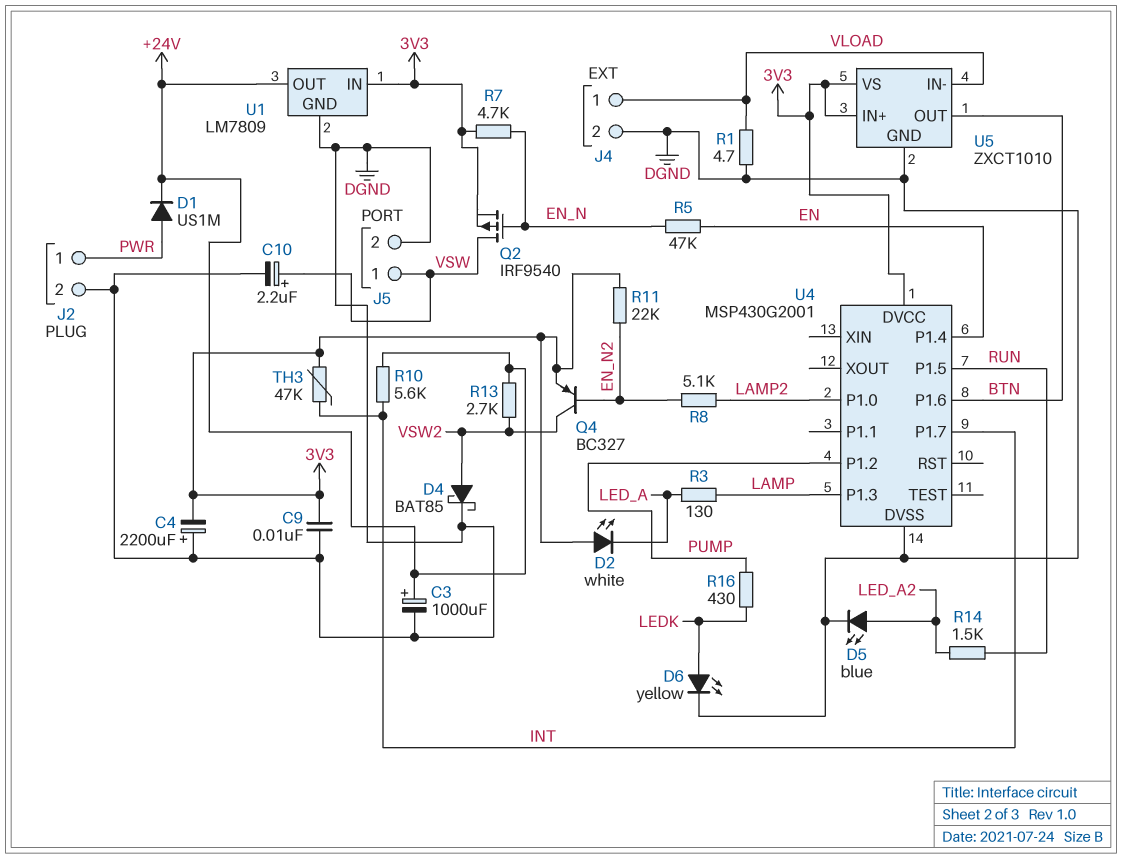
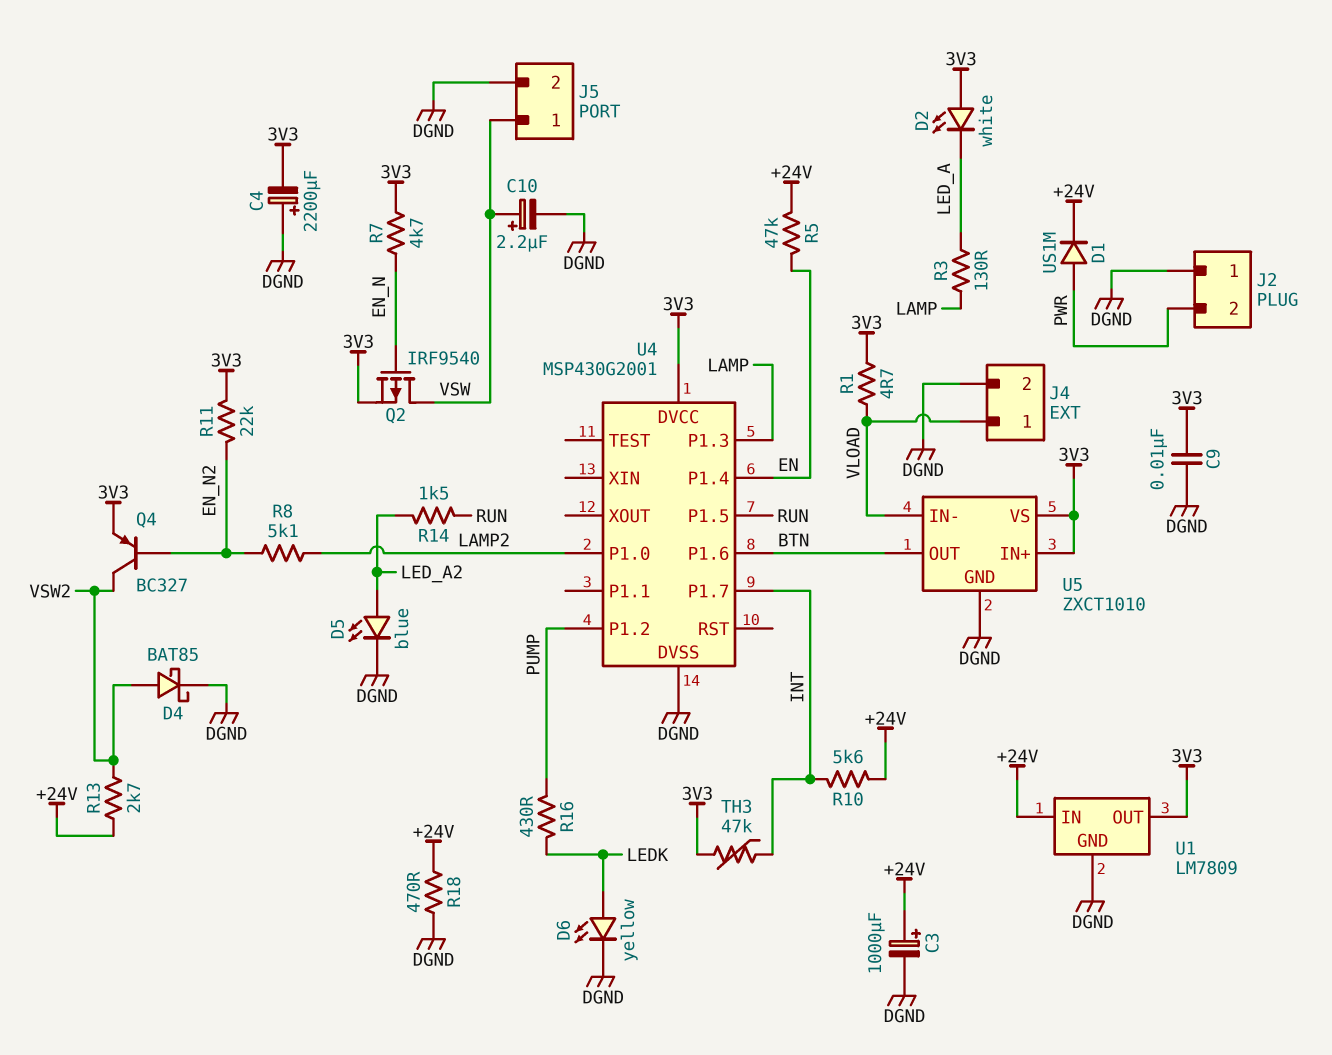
J2 pin 1: PWR -> DGND
J2 pin 2: DGND -> PWR
R1: 4.7 (DGND, VLOAD) -> 4.7 (3V3, VLOAD)
R5: 47k (EN, EN_N) -> 47k (+24V, EN)
R18: none -> 470 (+24V, DGND)
U1 pin IN: 3V3 -> +24V
U1 pin OUT: +24V -> 3V3

